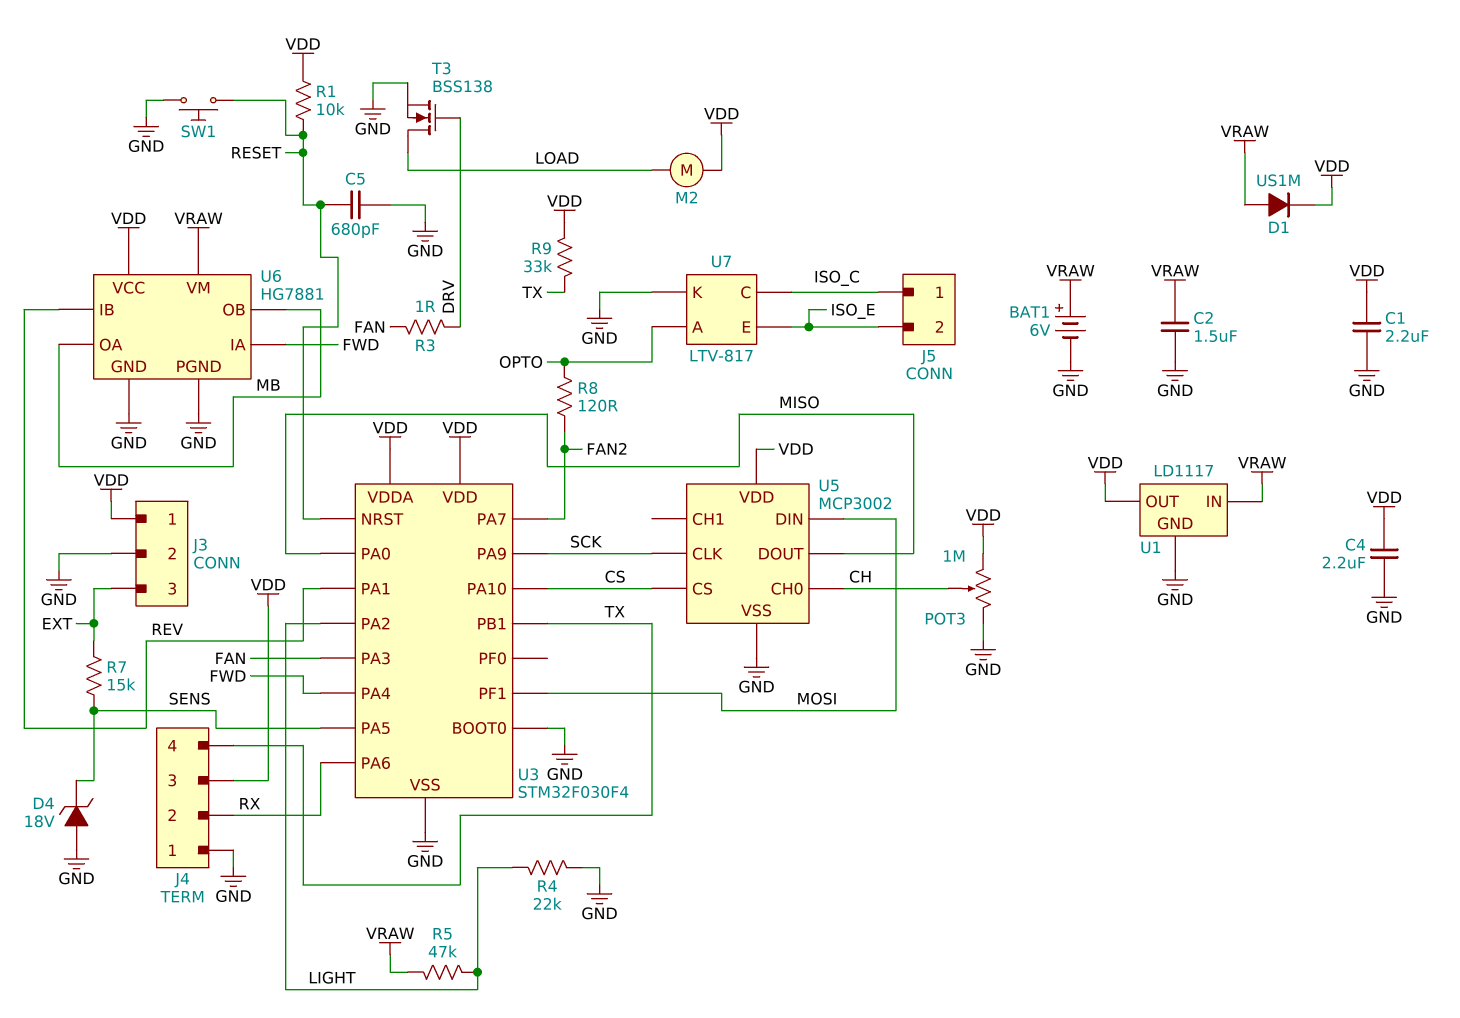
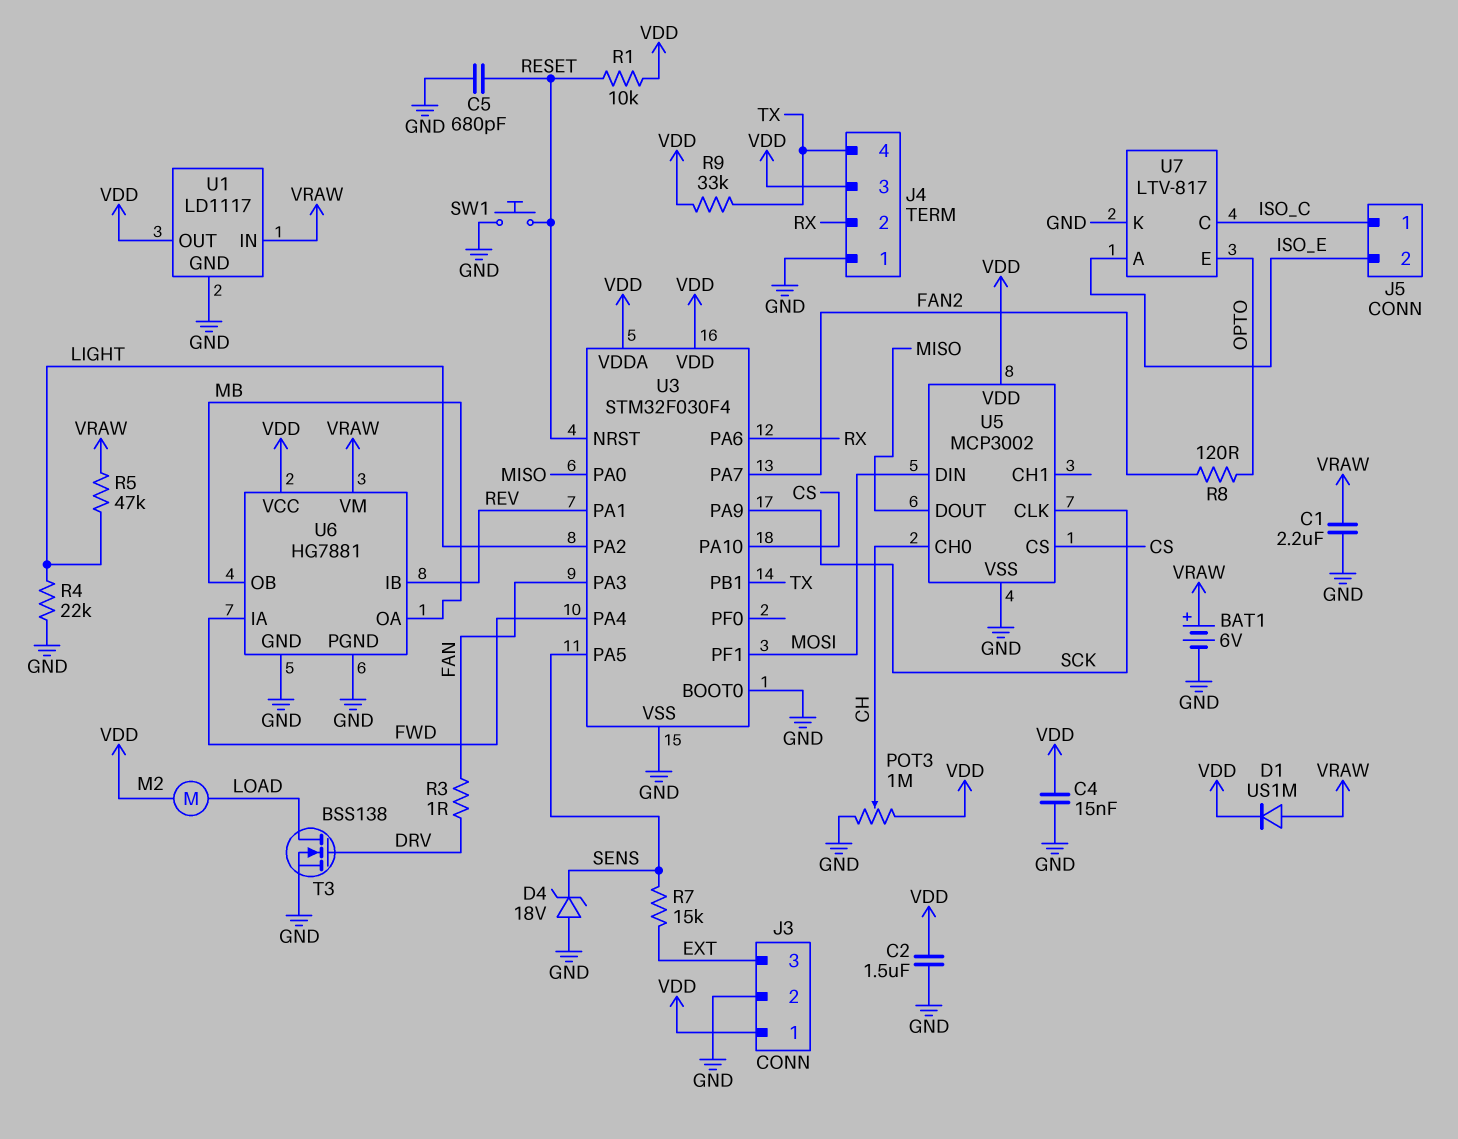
C1: 2.2uF (GND, VDD) -> 2.2uF (GND, VRAW)
C2: 1.5uF (GND, VRAW) -> 1.5uF (GND, VDD)
C4: 2.2uF (GND, VDD) -> 15nF (GND, VDD)
U7 pin A: OPTO -> ISO_E
U7 pin E: ISO_E -> OPTO

